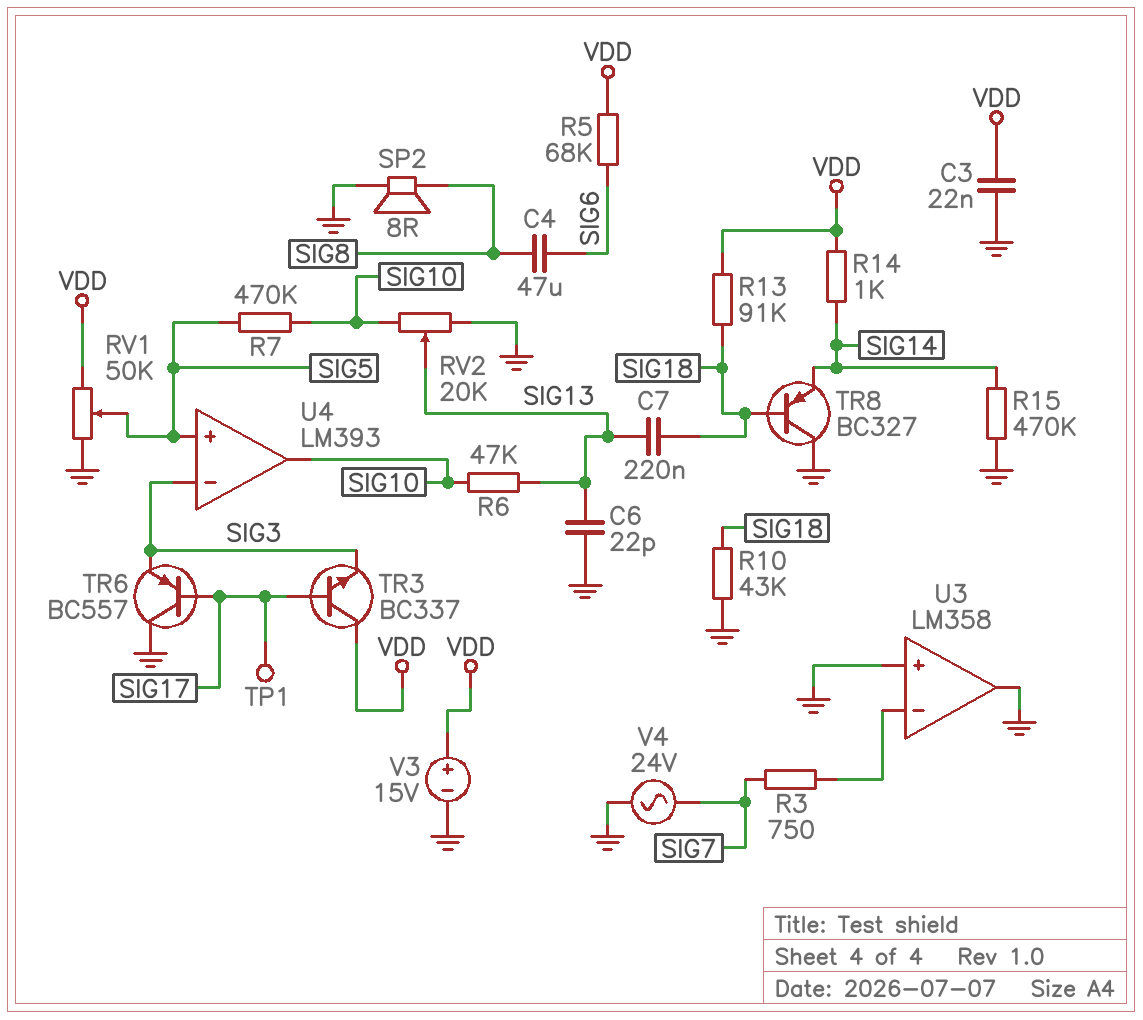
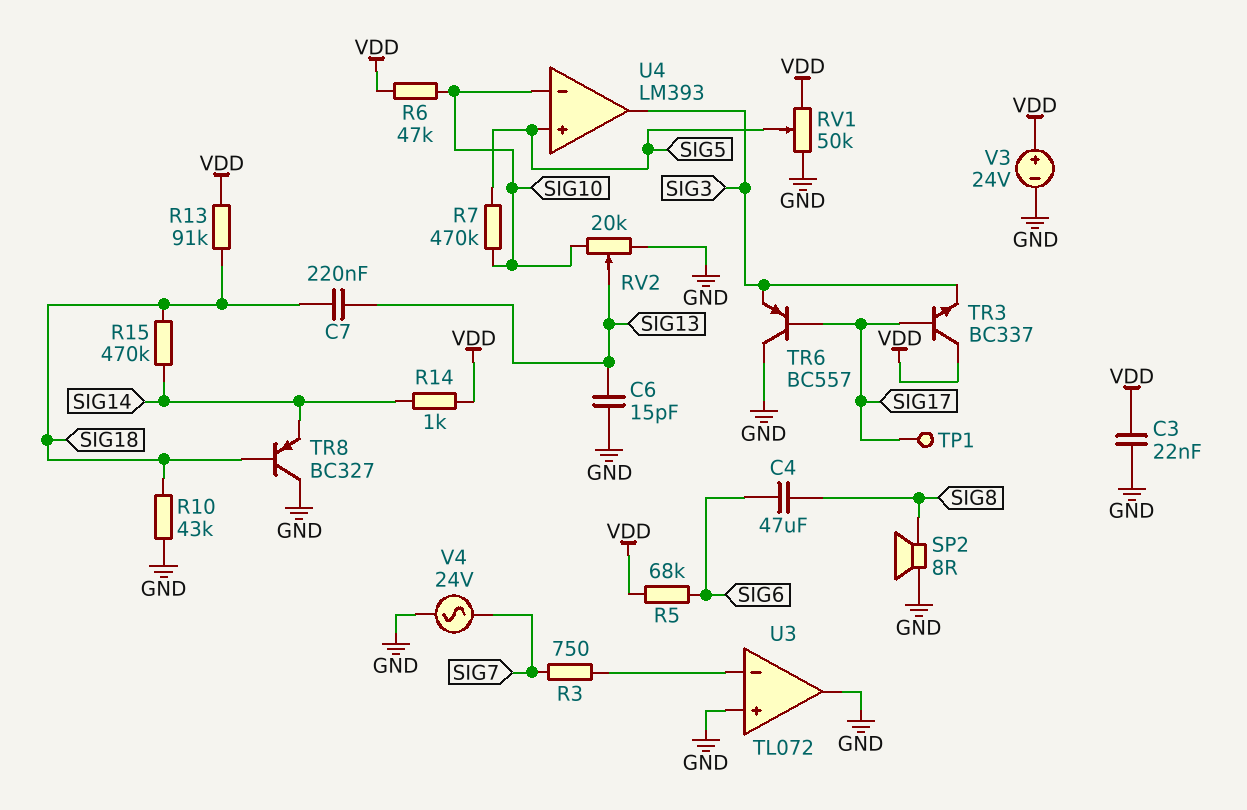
C6: 22pF (GND, SIG13) -> 15pF (GND, SIG13)
R6: 47k (SIG10, SIG13) -> 47k (SIG10, VDD)
R15: 470k (GND, SIG14) -> 470k (SIG14, SIG18)
U3: LM358 -> TL072
U4 pin in-: SIG3 -> SIG10
U4 pin out: SIG10 -> SIG3
V3: 15V (plus VDD, minus GND) -> 24V (plus VDD, minus GND)

